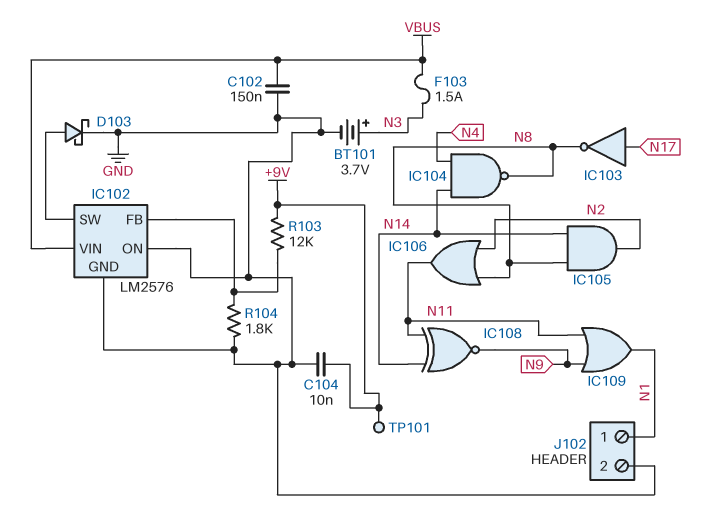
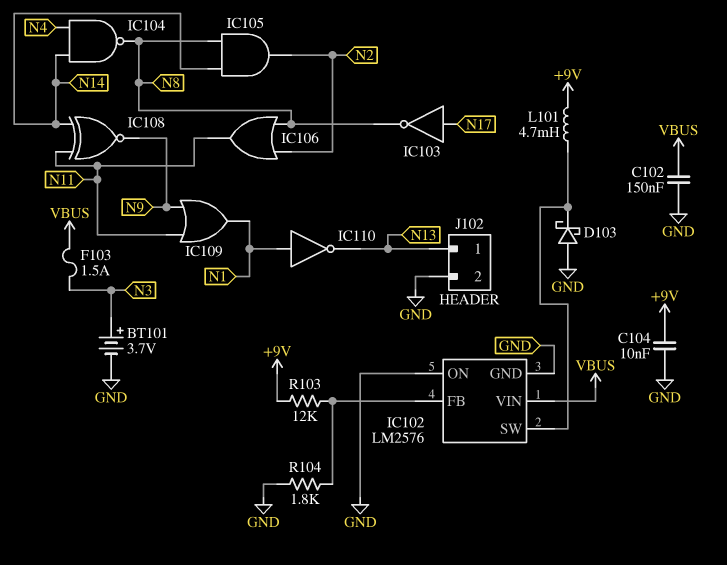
D103: schottky (A IC102/SW, K GND) -> schottky (A GND, K IC102/SW)
IC110: none -> NOT (in N1, out N13)
J102 pin 1: N1 -> N13
L101: none -> 4.7mH (+9V, IC102/SW)
TP101: test point (+9V) -> none

